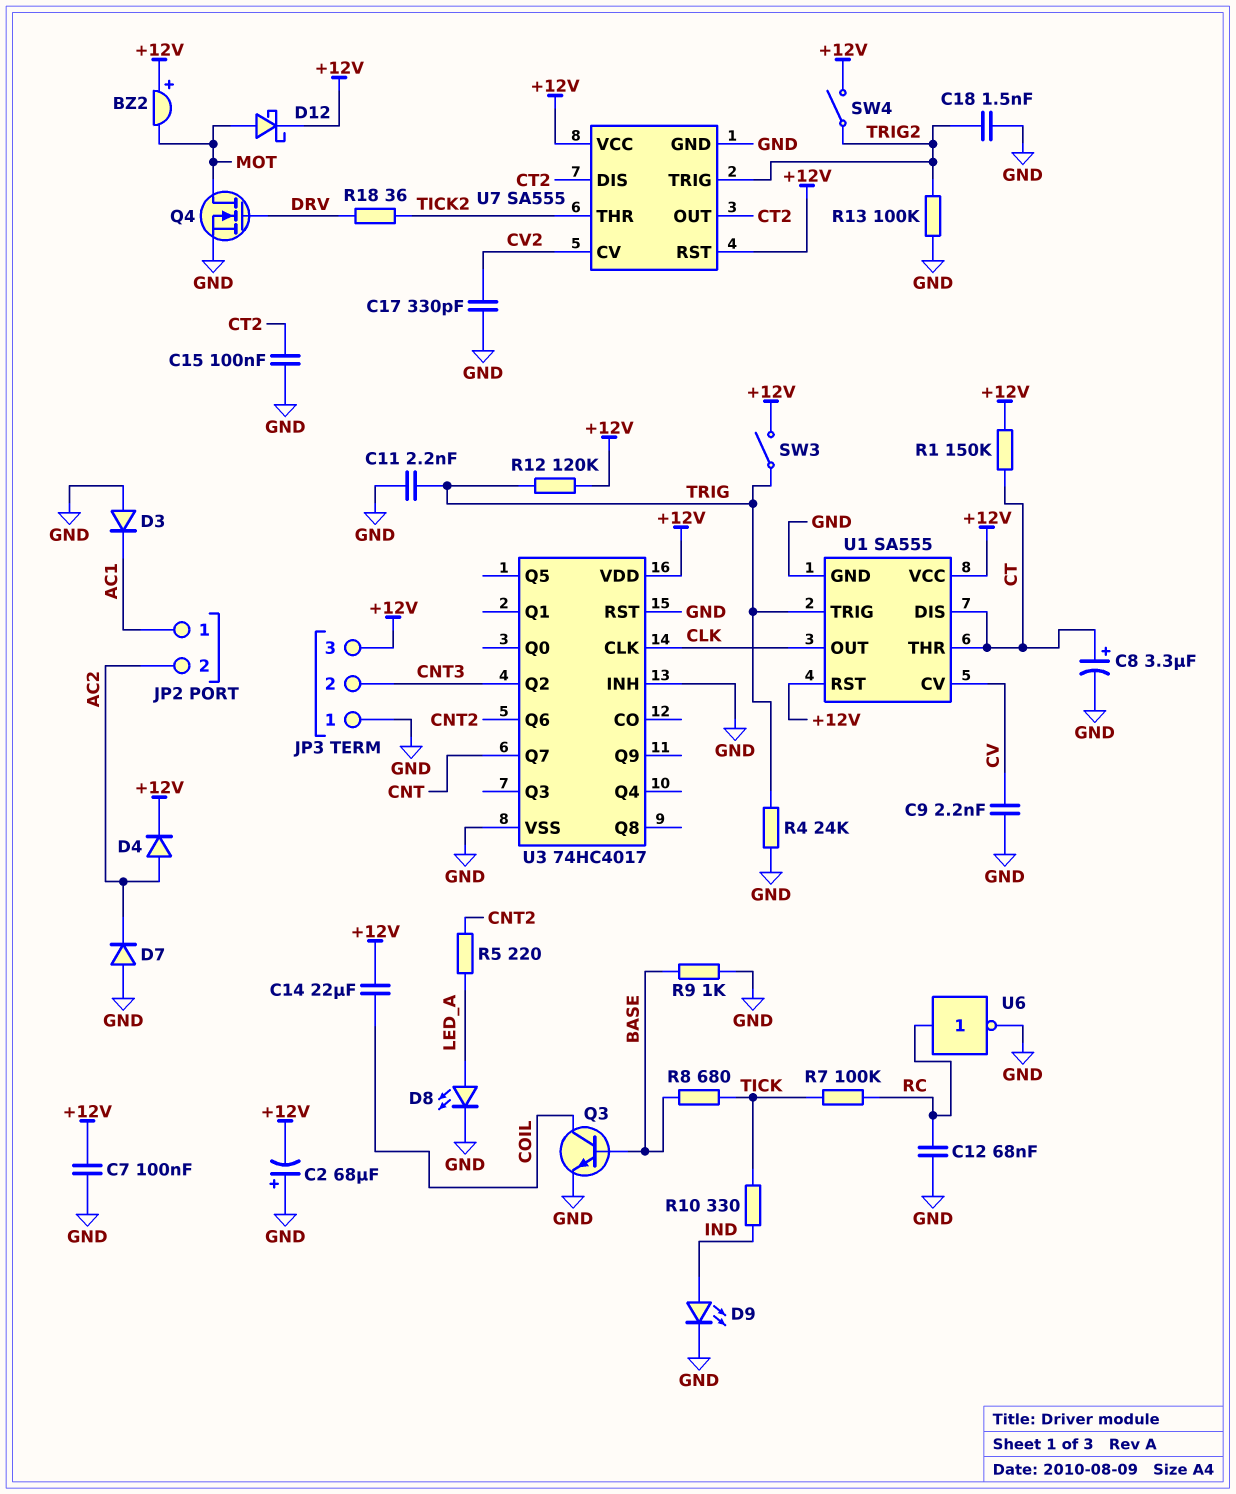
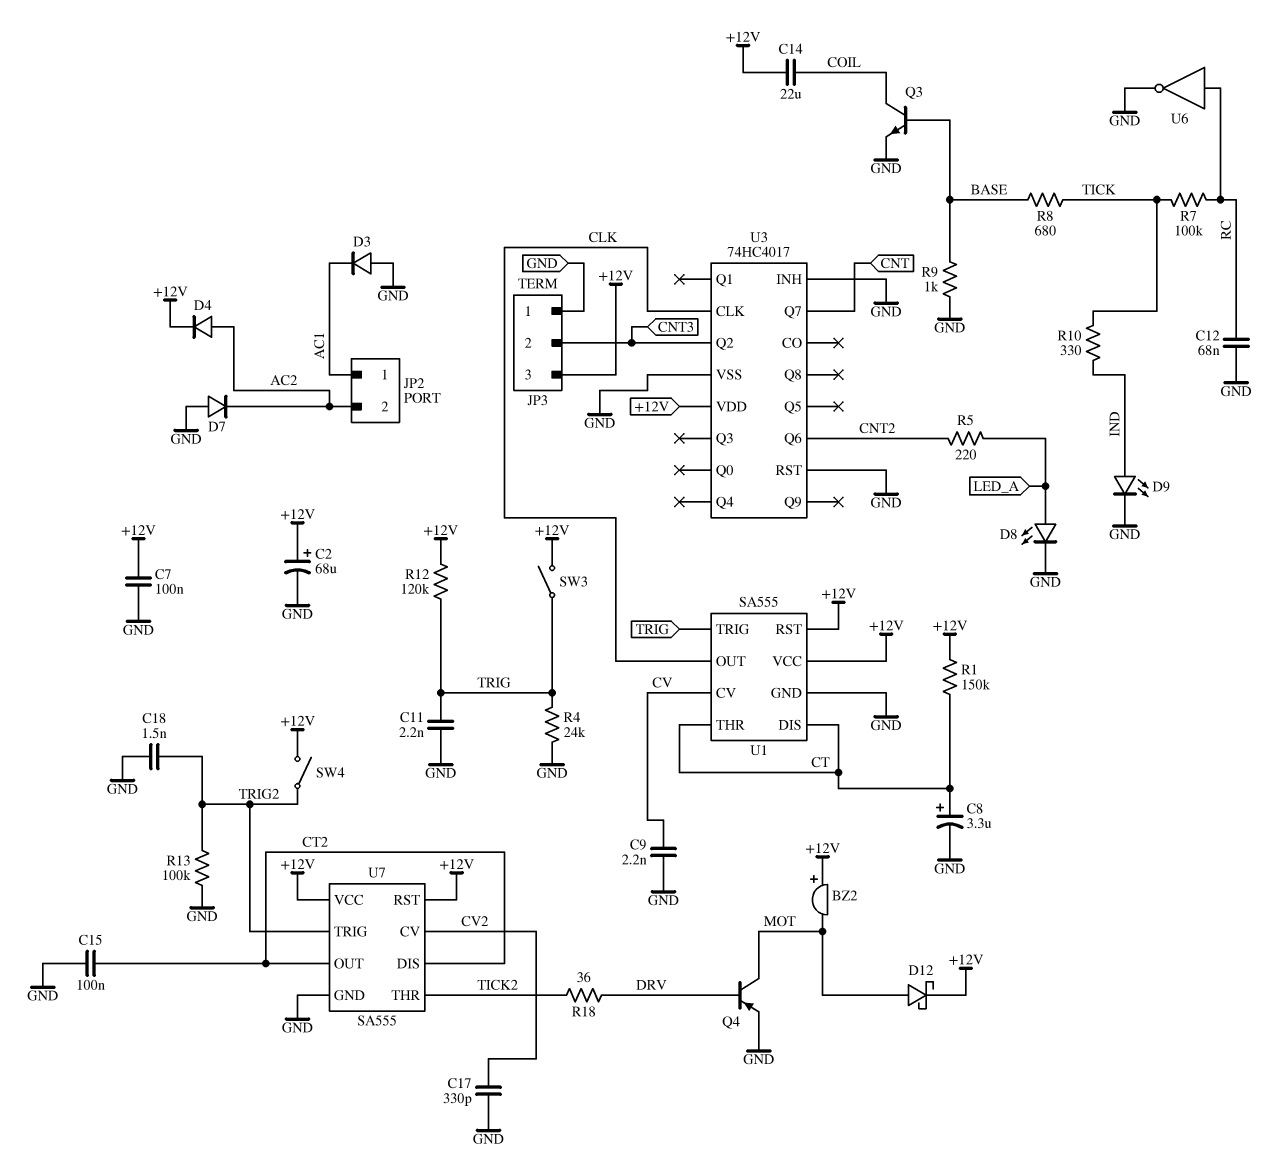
C2: 68uF (plus GND, minus +12V) -> 68uF (plus +12V, minus GND)
Q4: NMOS (G DRV, D MOT, S GND) -> PNP (B DRV, C MOT, E GND)

